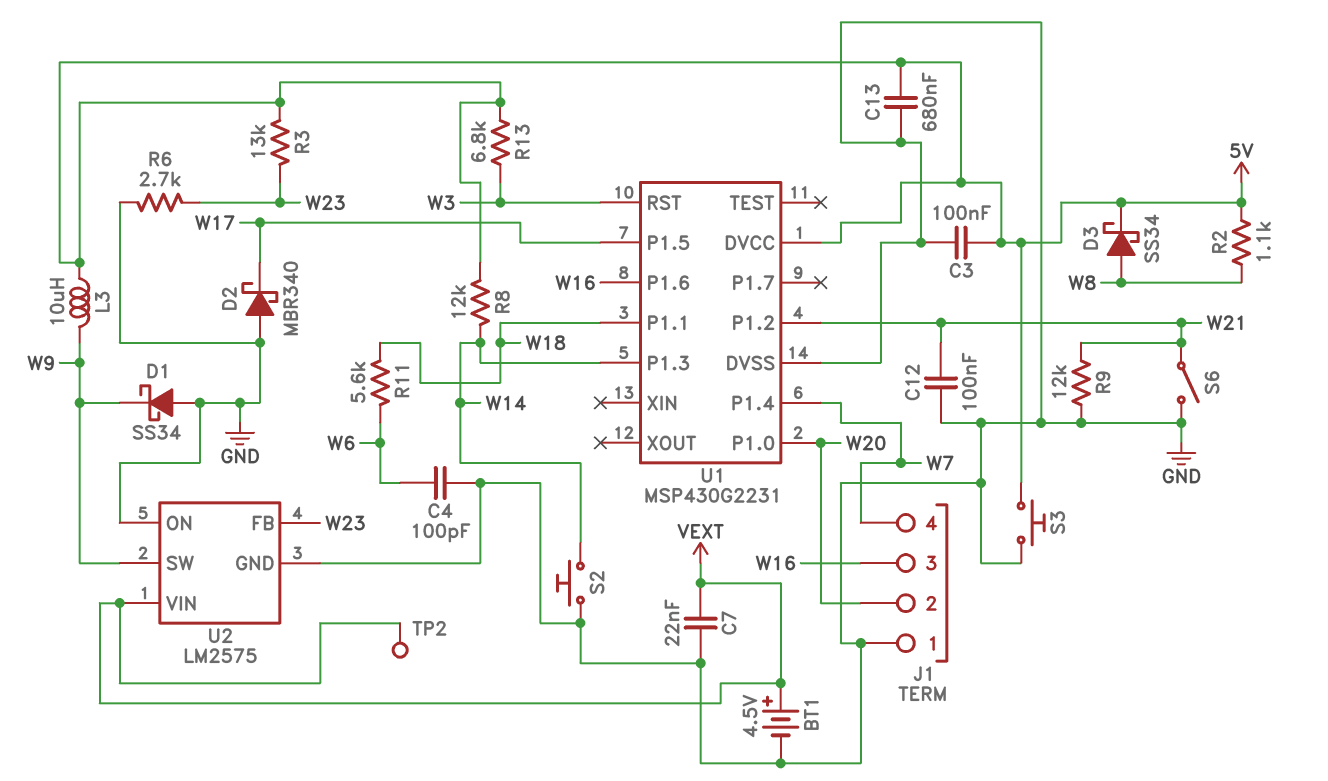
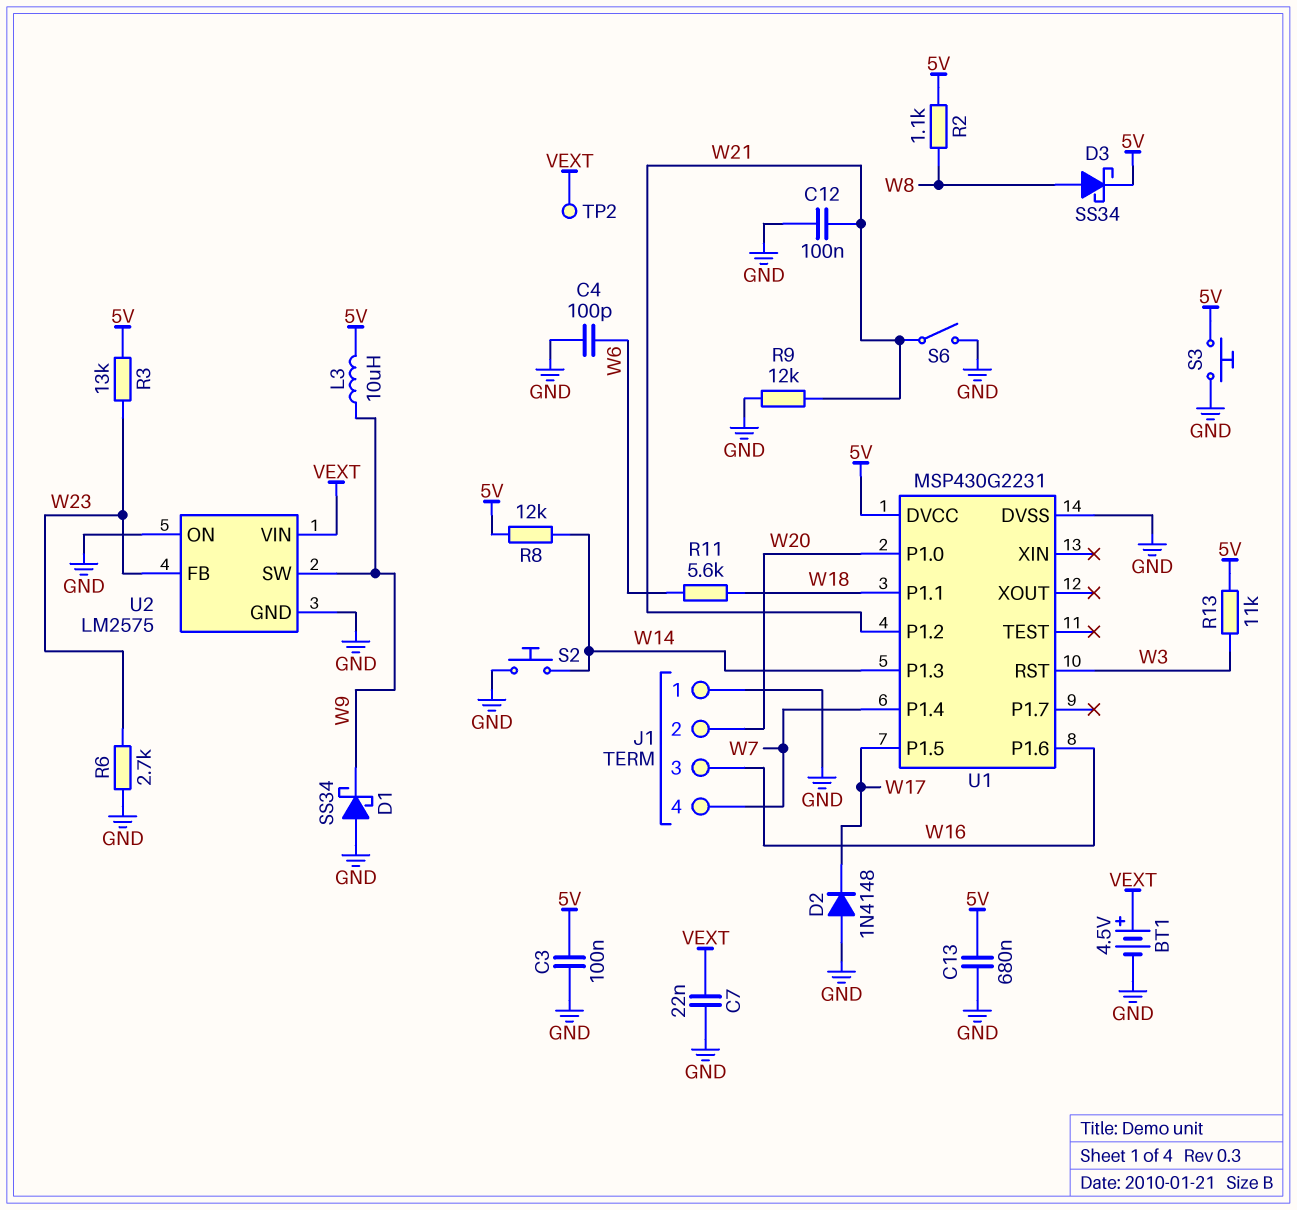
D2: schottky MBR340 (A GND, K W17) -> diode 1N4148 (A GND, K W17)
R13: 6.8k (5V, W3) -> 11k (5V, W3)

